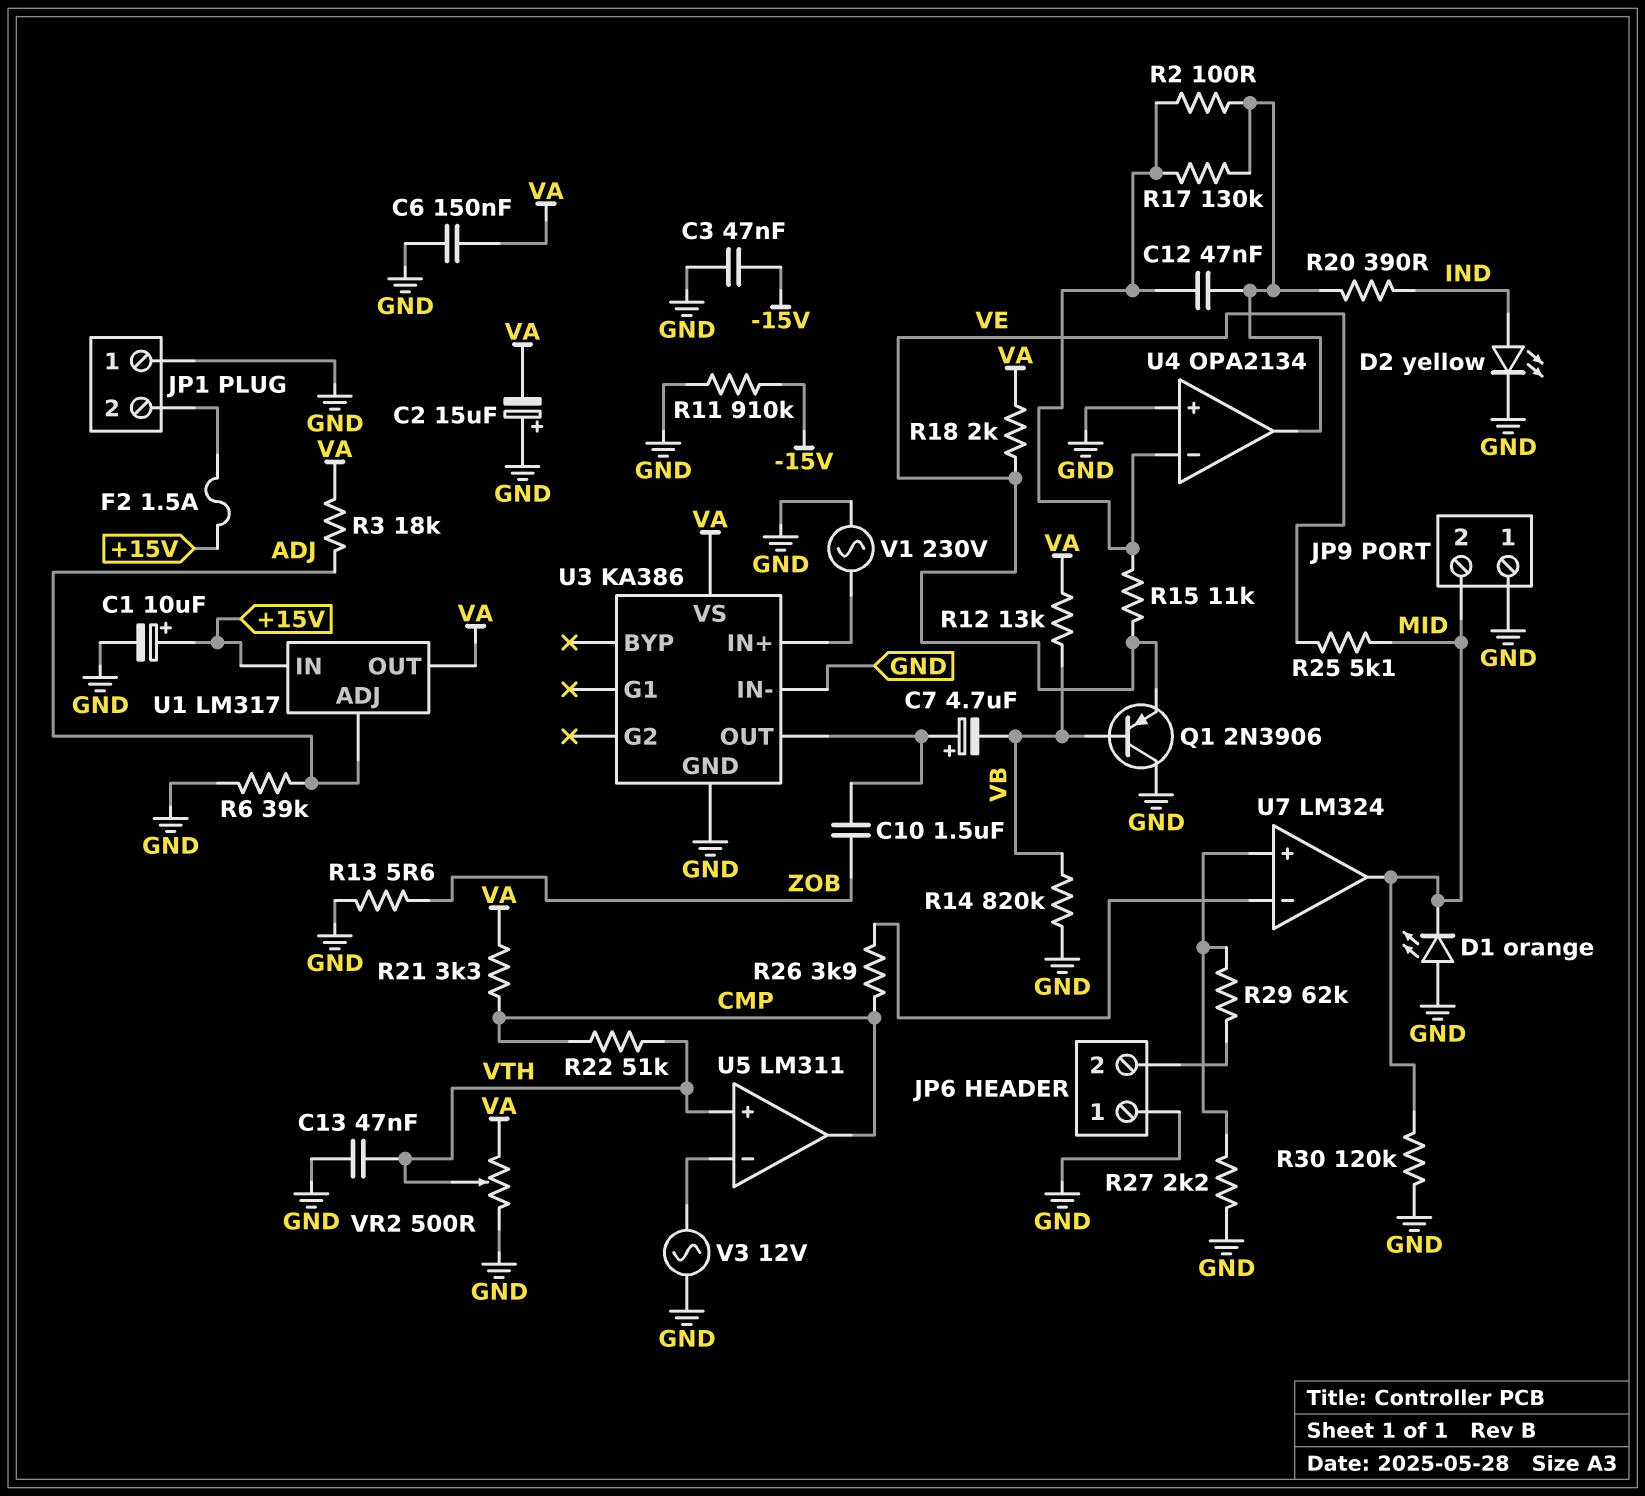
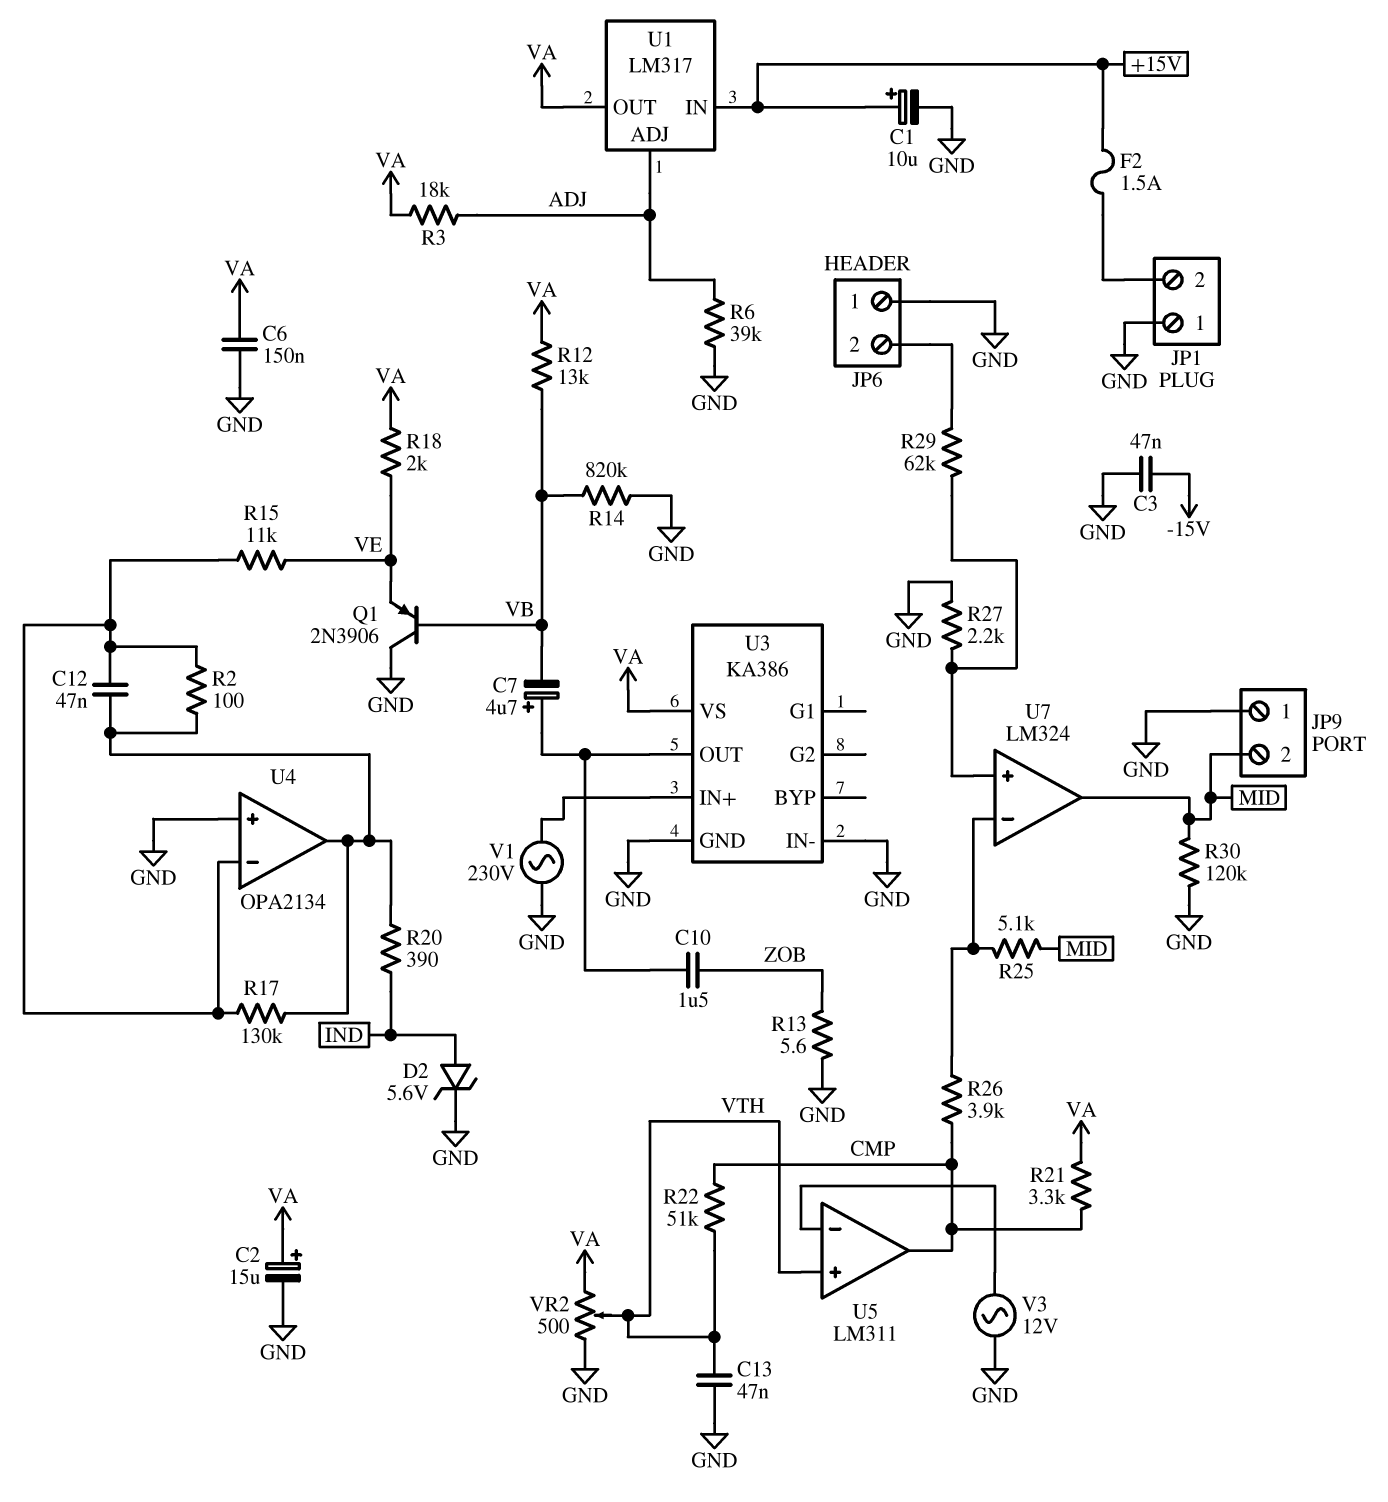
C2: 15uF (plus GND, minus VA) -> 15uF (plus VA, minus GND)
D1: LED orange (A GND, K MID) -> none
D2: LED yellow (A IND, K GND) -> zener 5.6V (A IND, K GND)
R11: 910k (-15V, GND) -> none
R25: 5.1k (MID, VE) -> 5.1k (MID, U7/in-)

